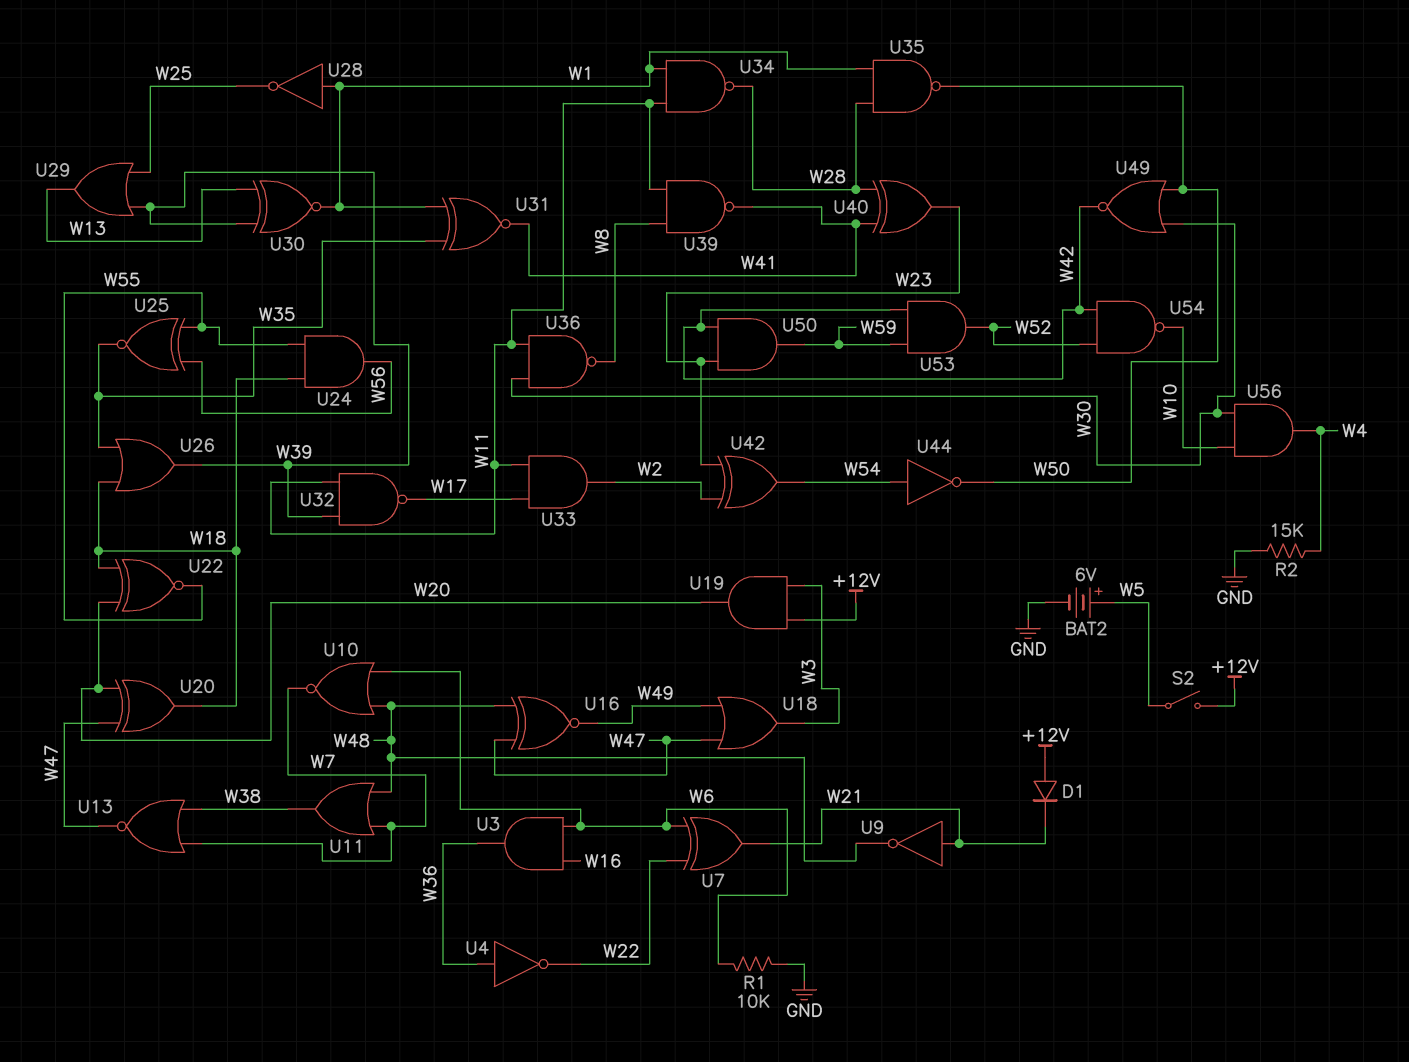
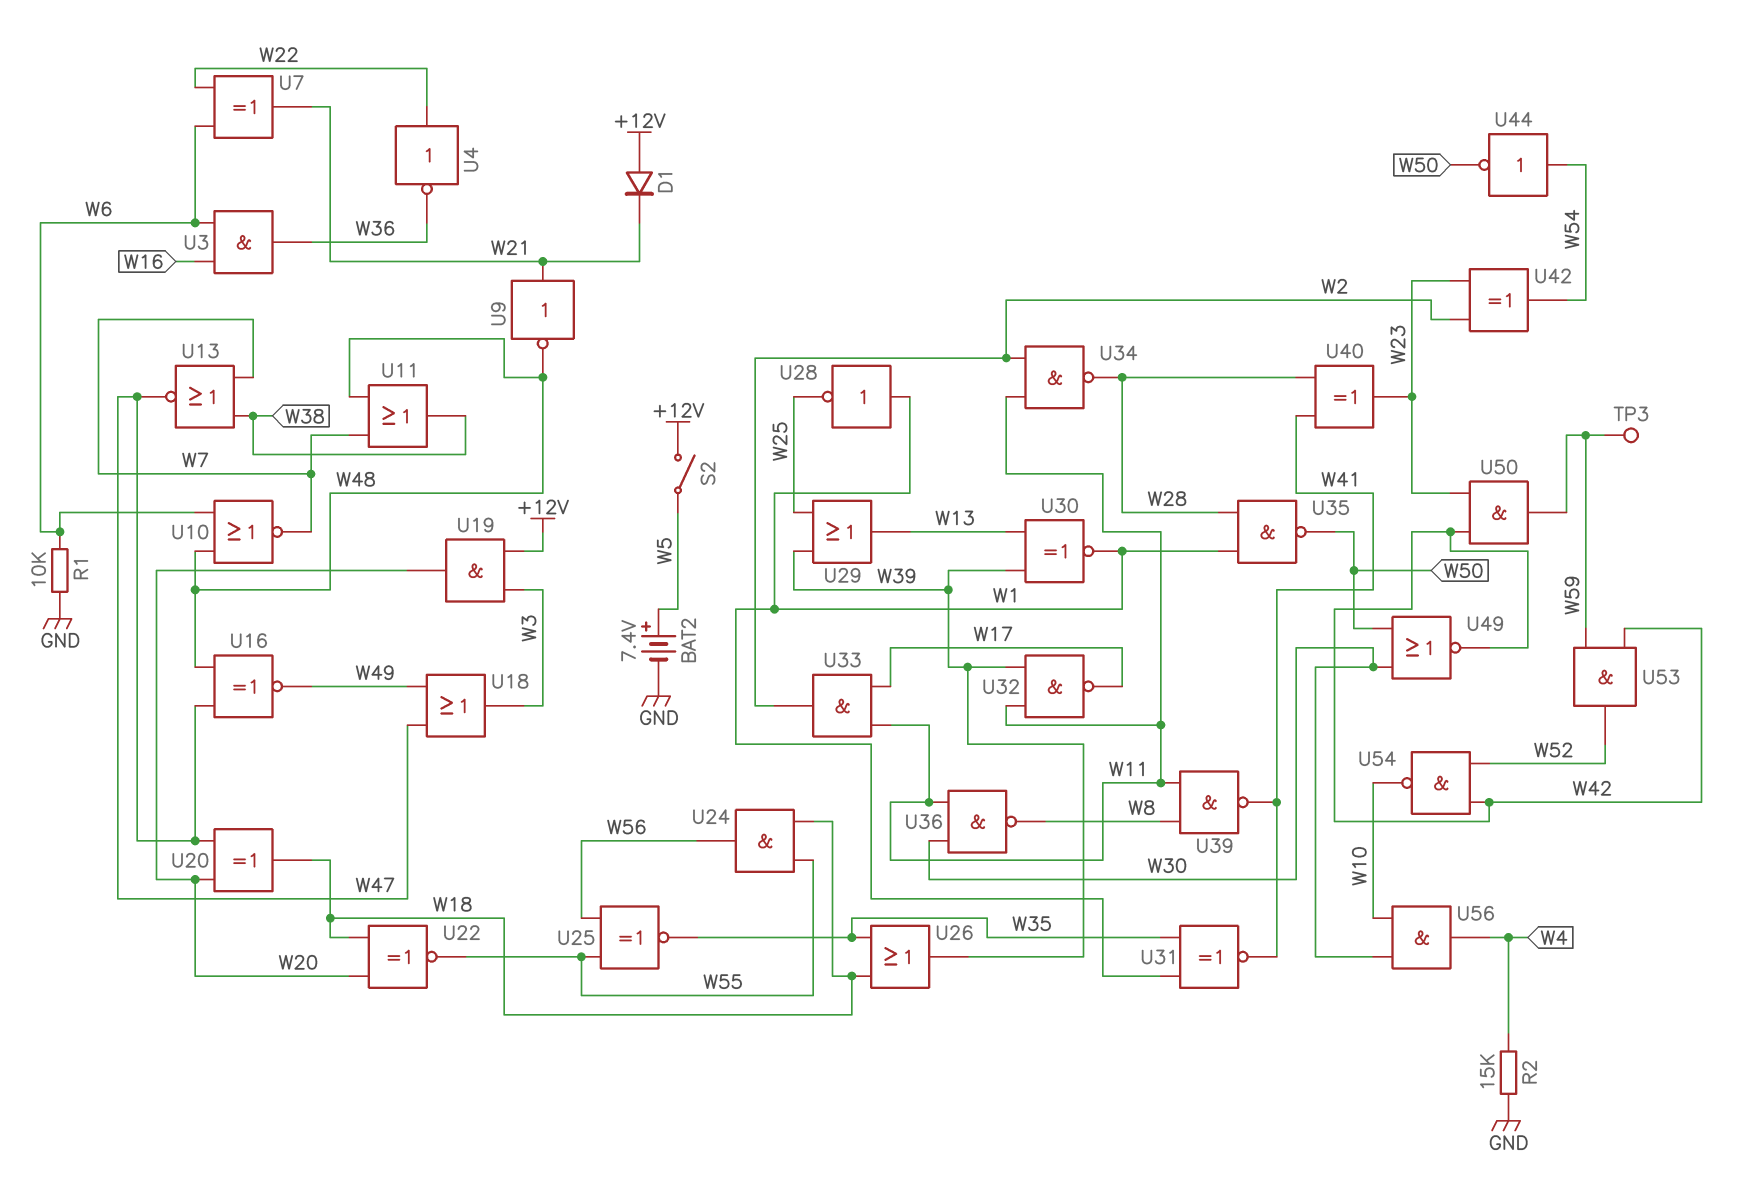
BAT2: 6V (plus W5, minus GND) -> 7.4V (plus W5, minus GND)
TP3: none -> test point (W59)
U4: NOT (in W36, out W22) -> NOT (in W22, out W36)
U34: NAND (in W1, in W11, out W28) -> NAND (in W2, in W11, out W28)

